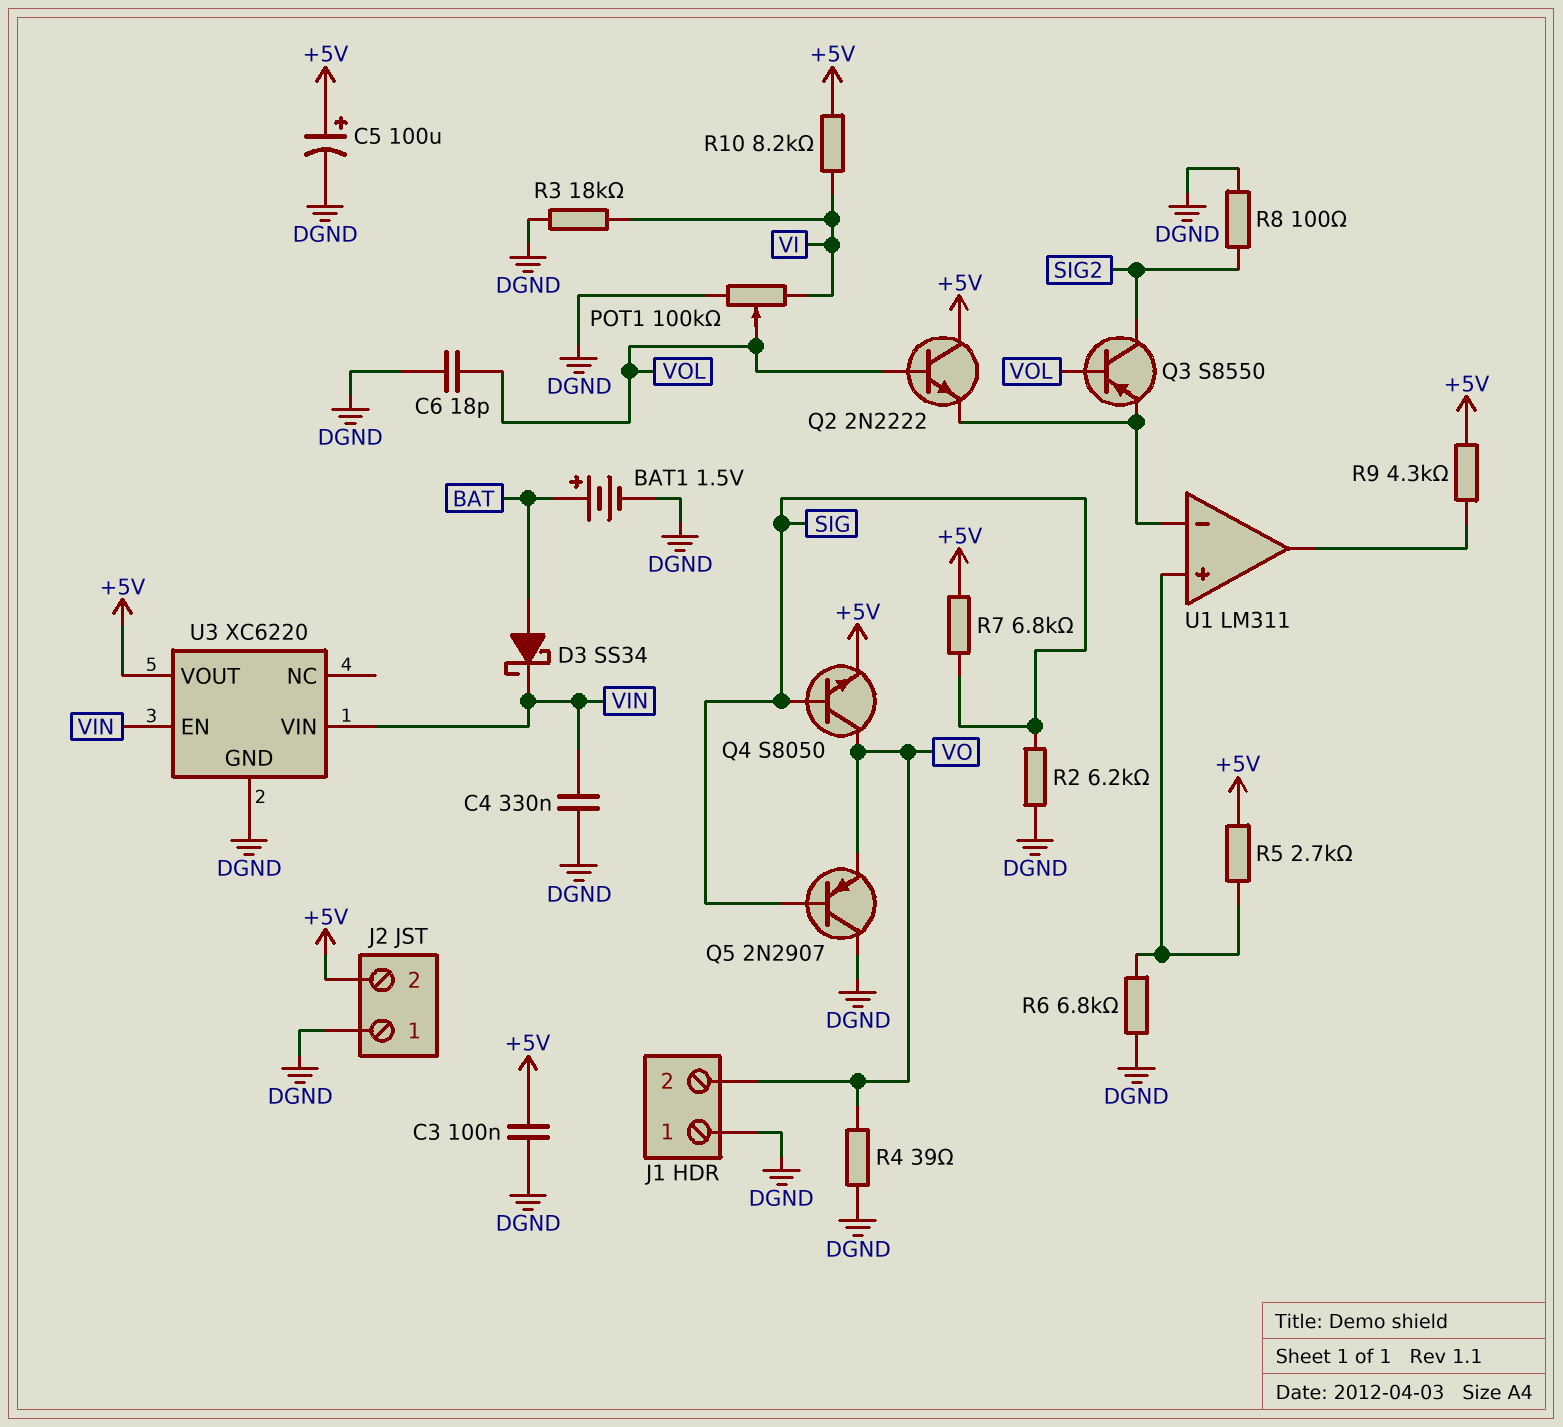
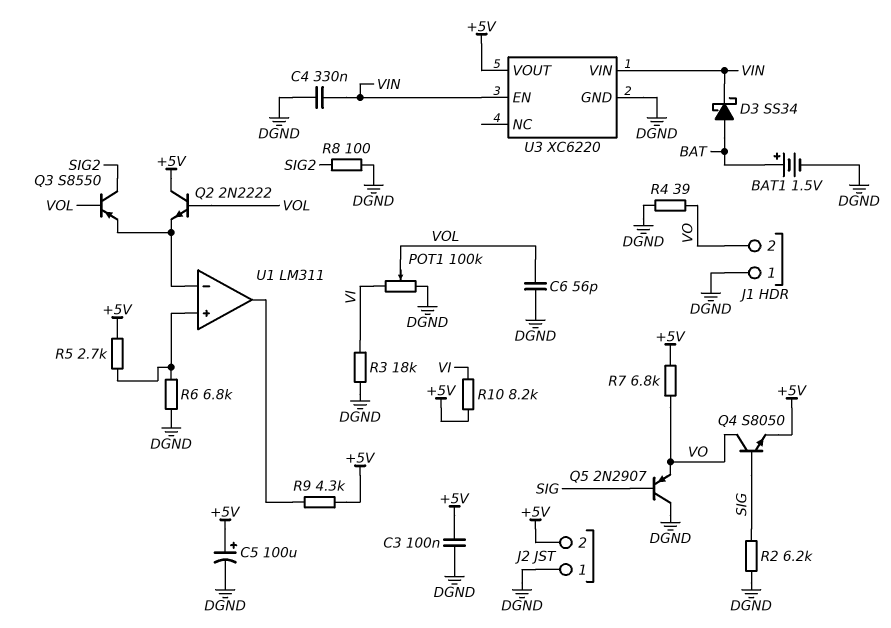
C6: 18pF (DGND, VOL) -> 56pF (DGND, VOL)
R7: 6.8k (+5V, SIG) -> 6.8k (+5V, VO)

